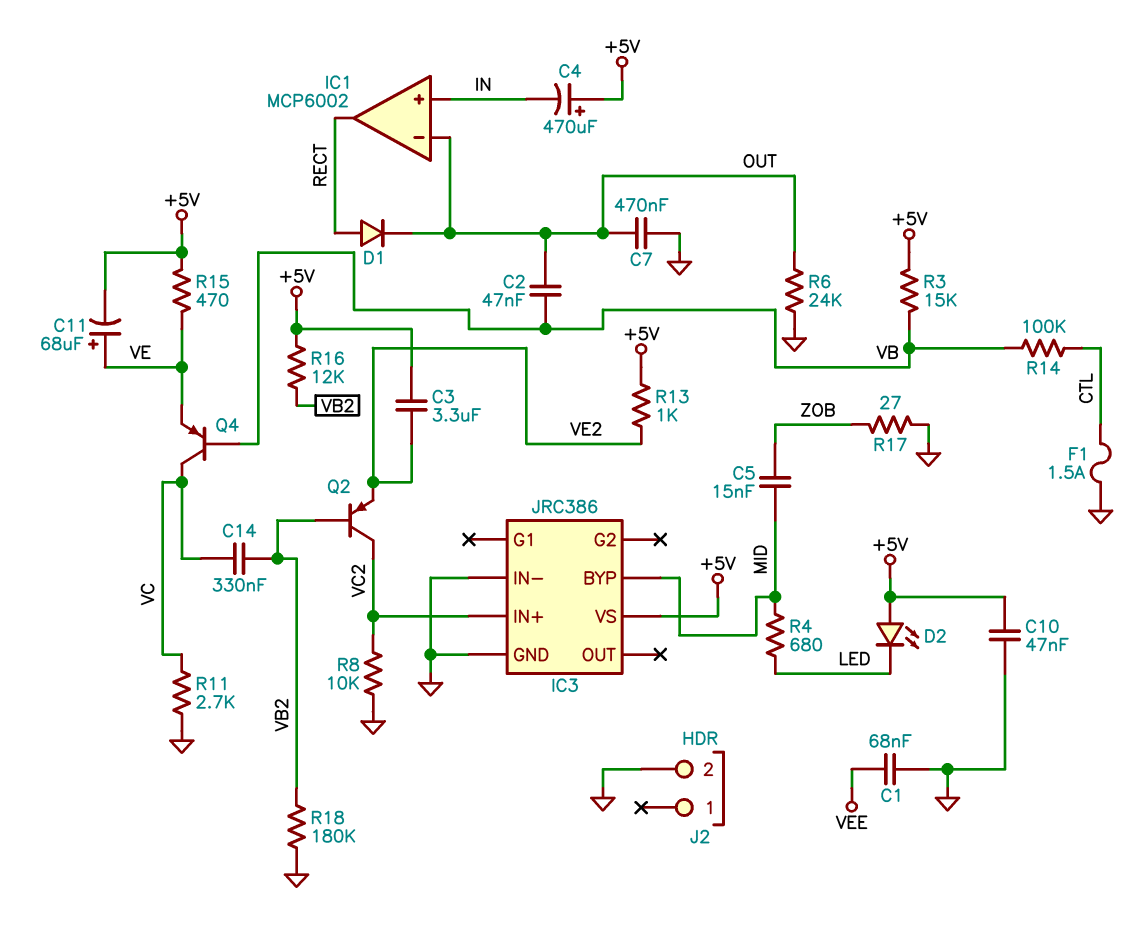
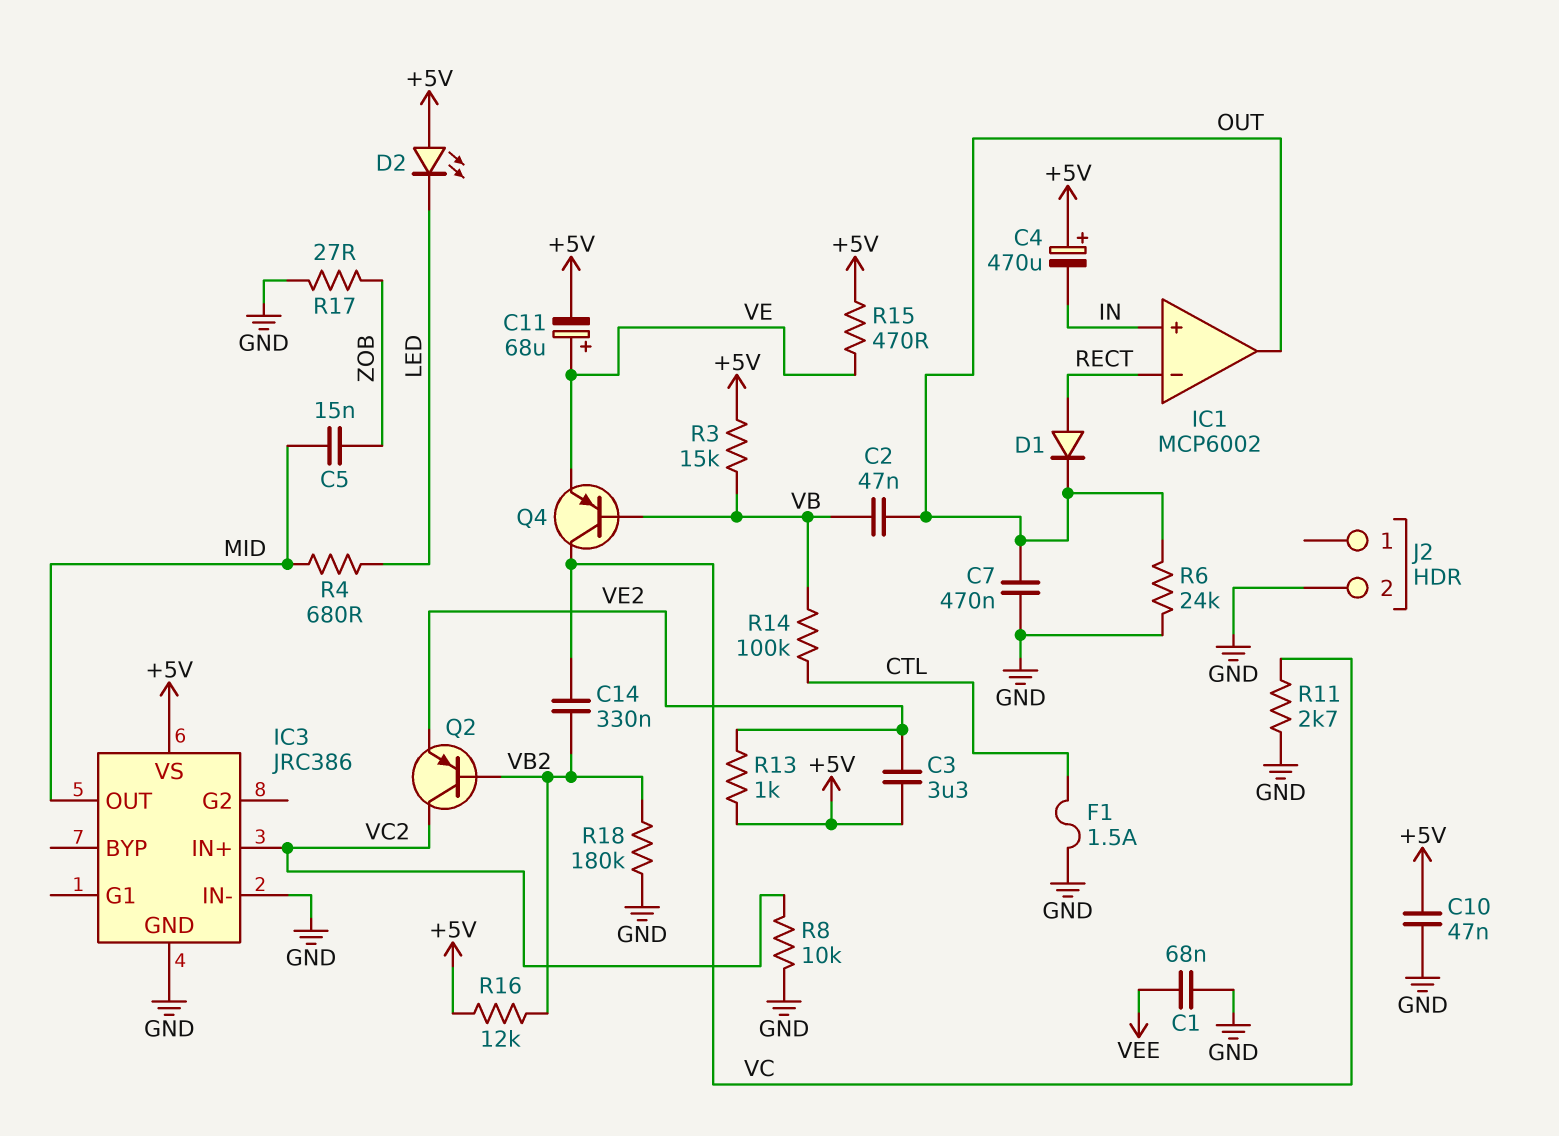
IC1 pin in-: OUT -> RECT
IC1 pin out: RECT -> OUT
IC3 pin BYP: MID -> none
IC3 pin OUT: none -> MID

